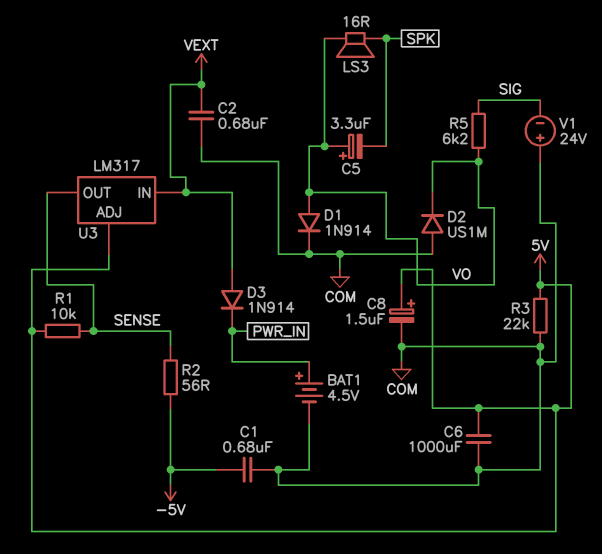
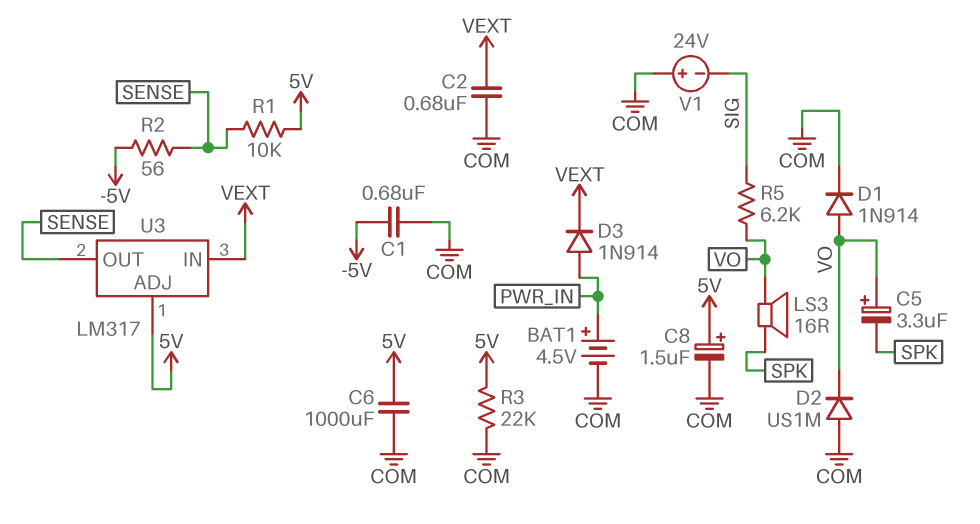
D3: diode 1N914 (A VEXT, K PWR_IN) -> diode 1N914 (A PWR_IN, K VEXT)

